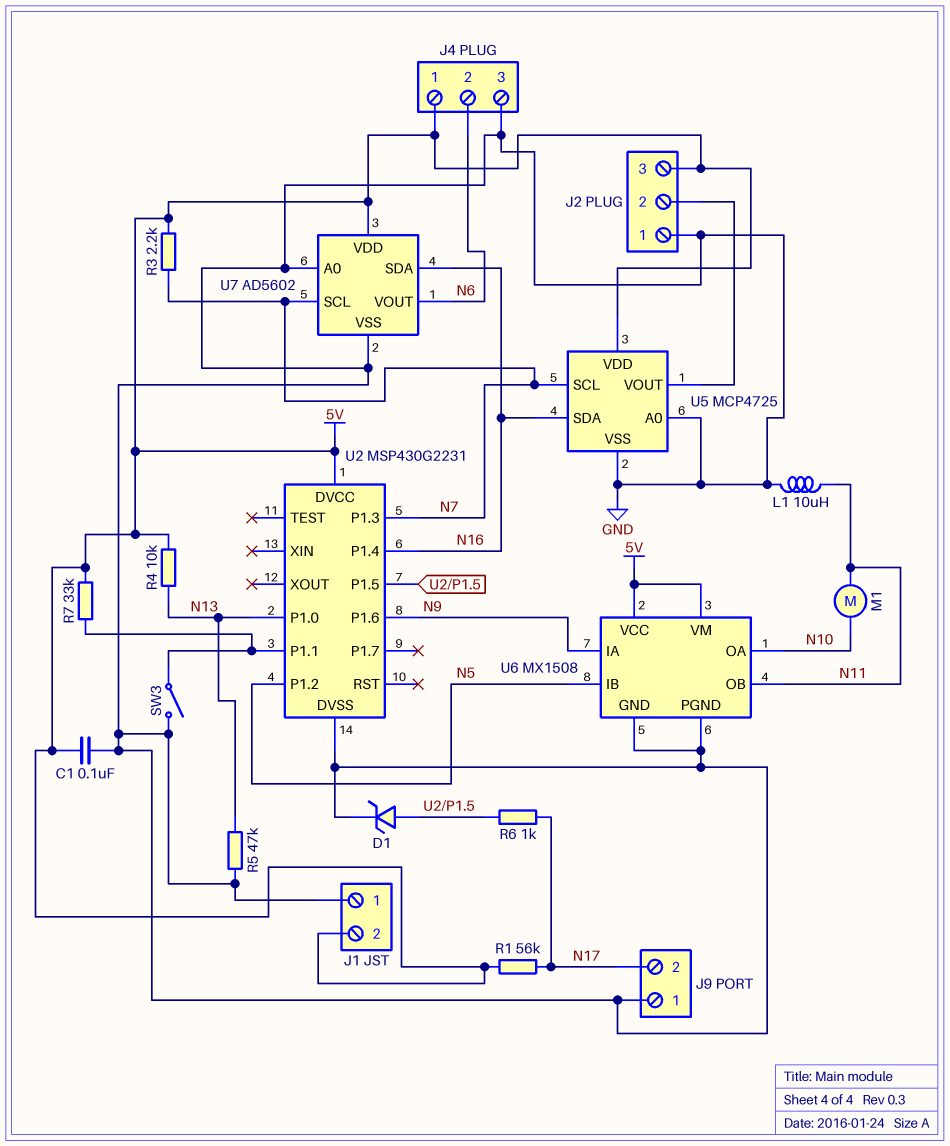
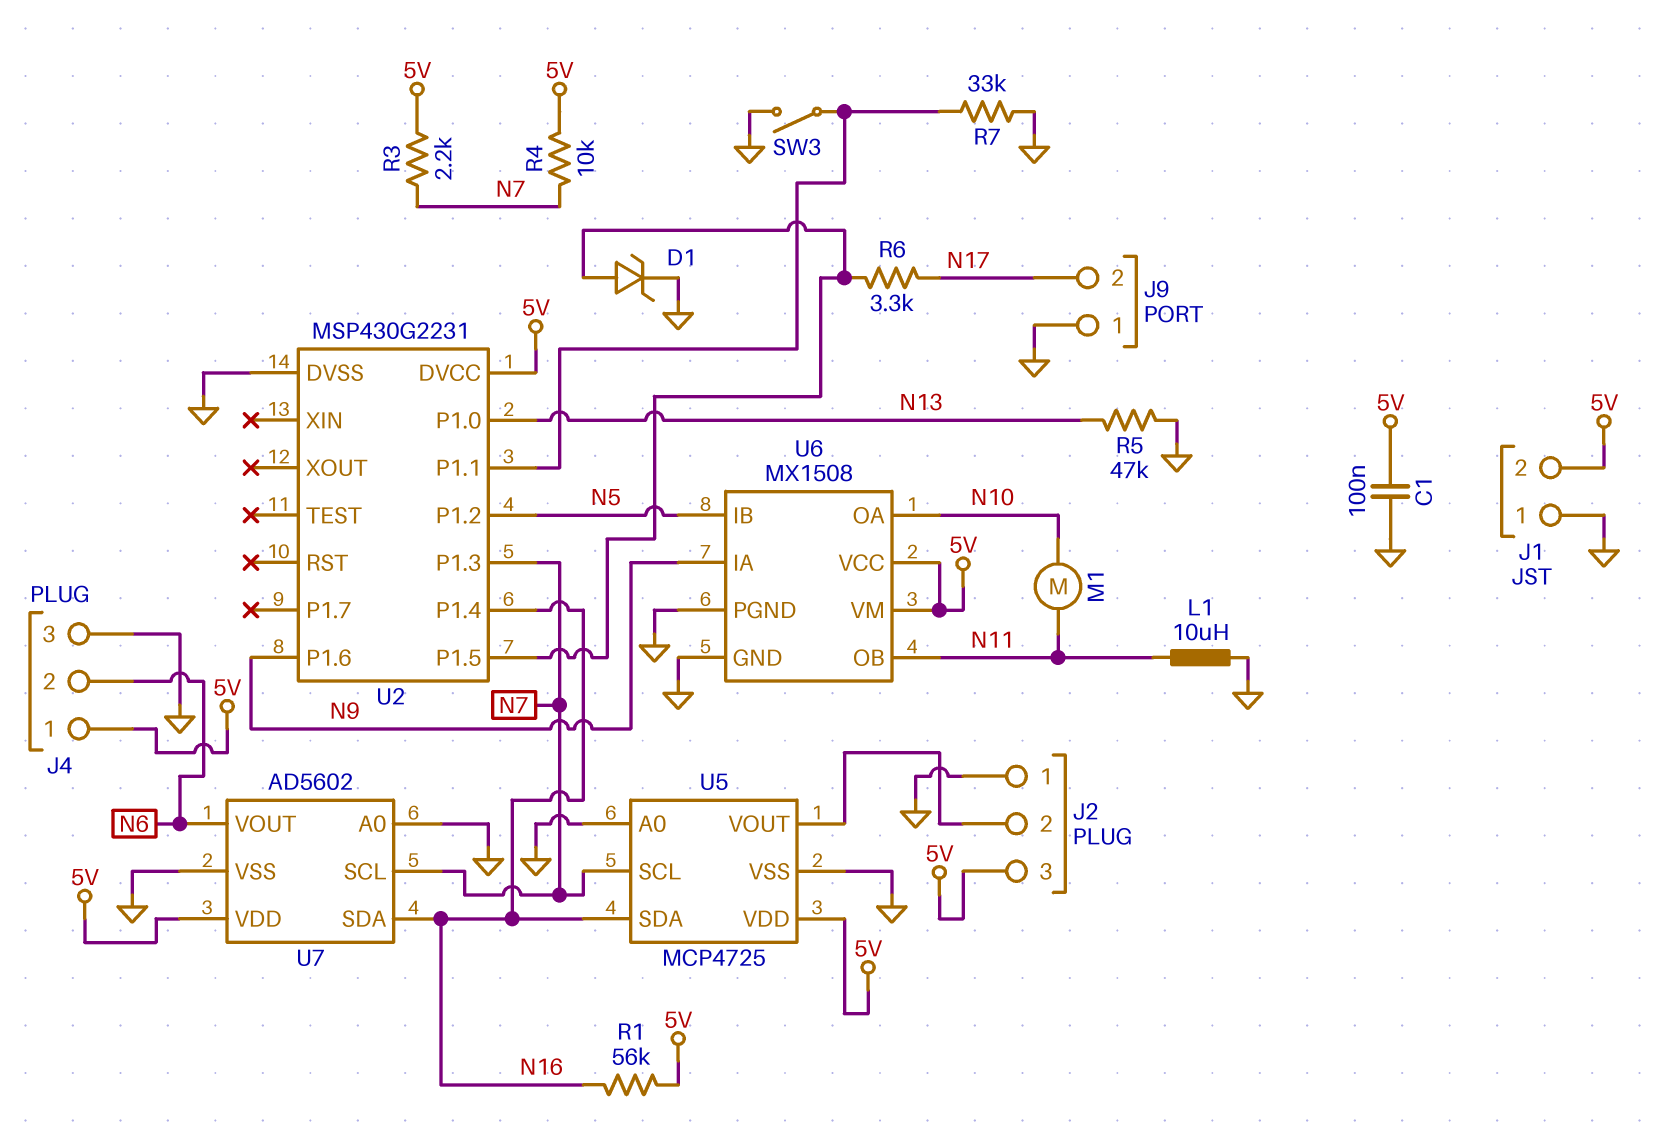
R1: 56k (5V, N17) -> 56k (5V, N16)
R4: 10k (5V, N13) -> 10k (5V, N7)
R6: 1k (N17, U2/P1.5) -> 3.3k (N17, U2/P1.5)
R7: 33k (5V, U2/P1.1) -> 33k (GND, U2/P1.1)

